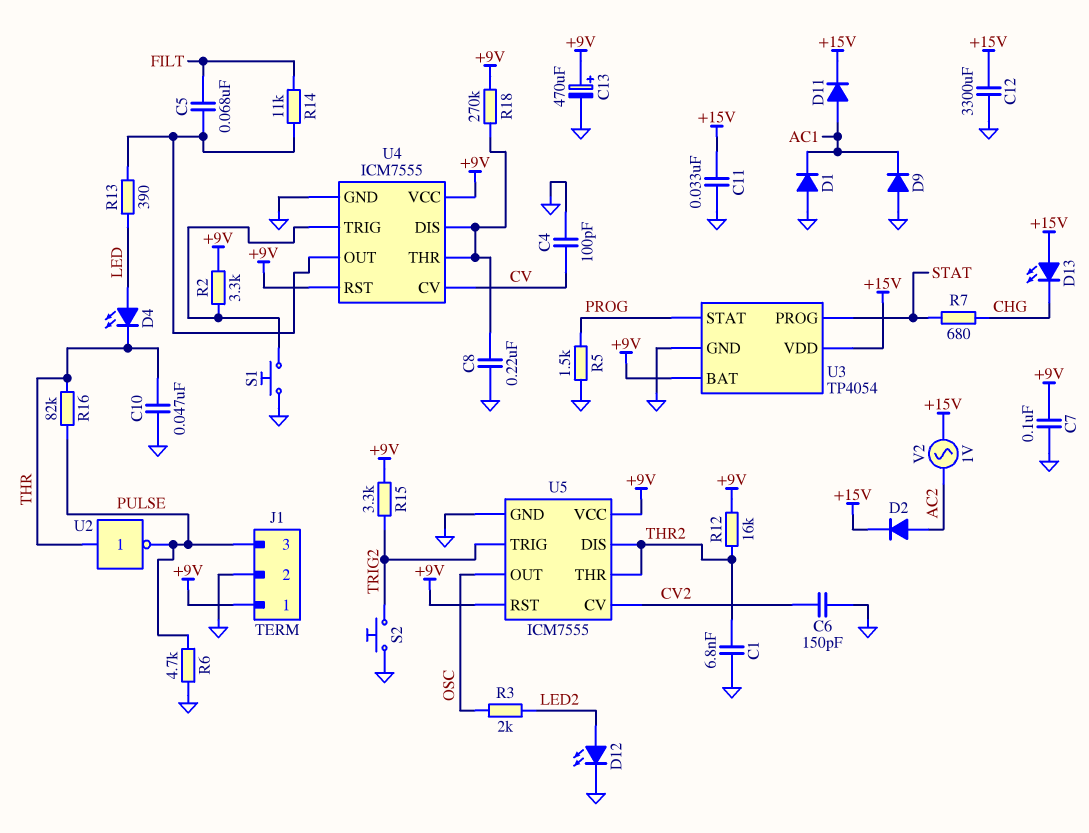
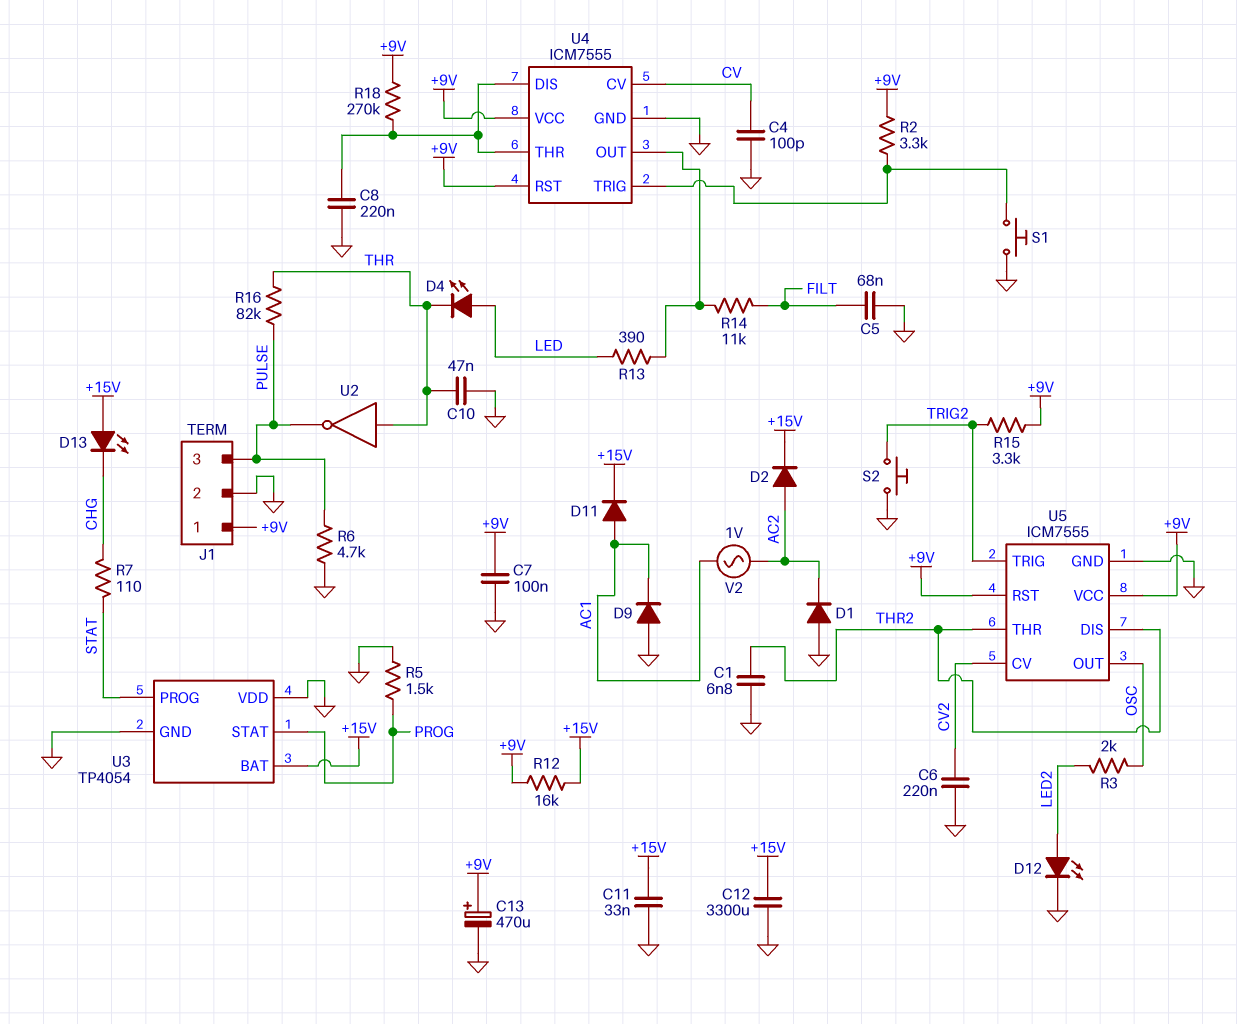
C5: 68nF (FILT, U4/OUT) -> 68nF (FILT, GND)
C6: 150pF (CV2, GND) -> 220nF (CV2, GND)
D1: diode (A GND, K AC1) -> diode (A GND, K AC2)
R7: 680 (CHG, STAT) -> 110 (CHG, STAT)
R12: 16k (+9V, THR2) -> 16k (+9V, +15V)
U3 pin BAT: +9V -> +15V
U3 pin VDD: +15V -> GND
V2: AC 1V (+15V, AC2) -> AC 1V (AC1, AC2)

